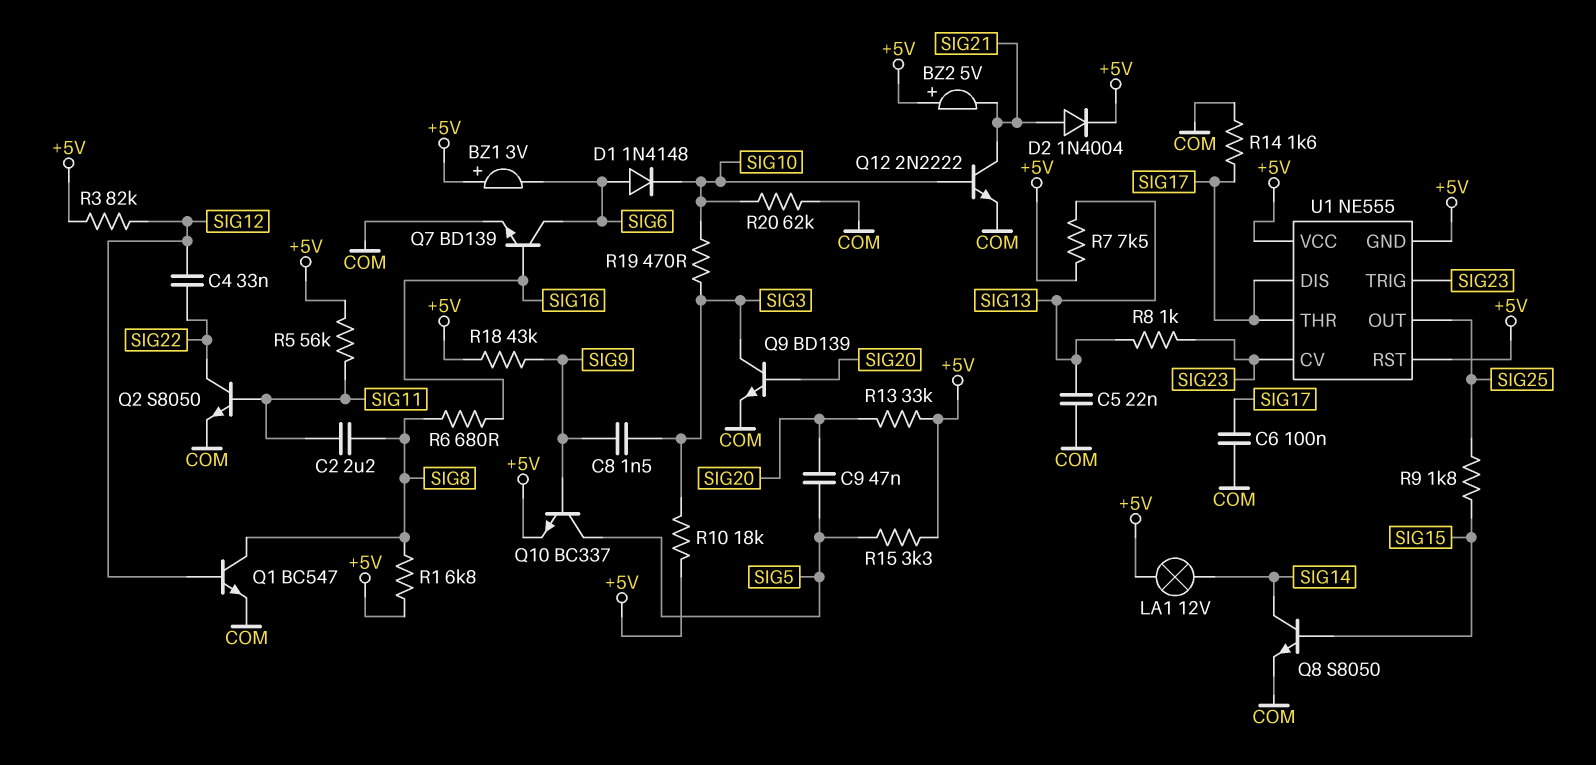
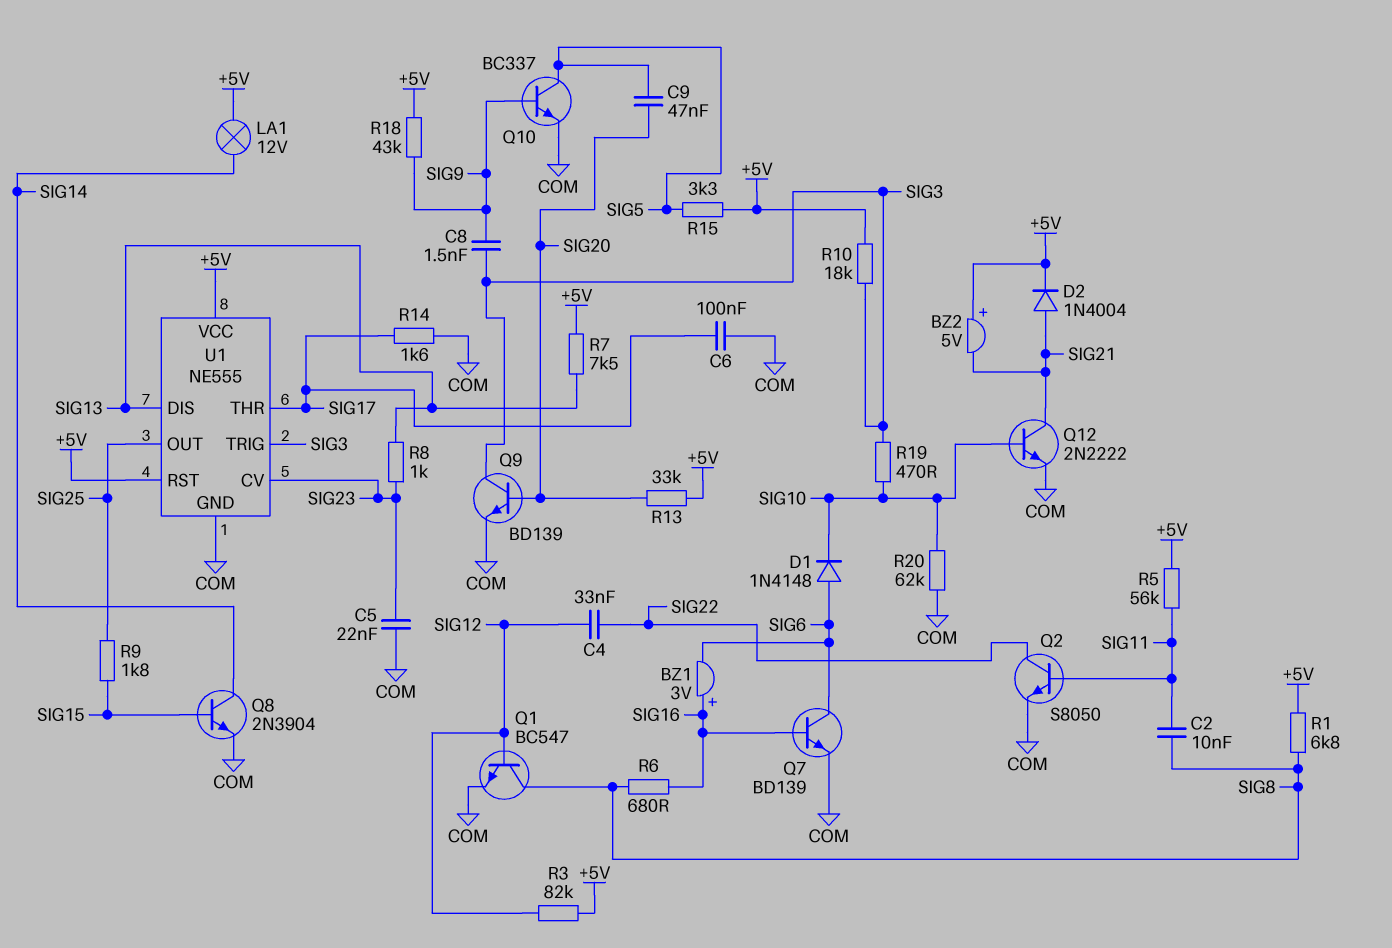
BZ1: buzzer 3V (plus +5V, minus SIG6) -> buzzer 3V (plus SIG16, minus SIG6)
C2: 2.2uF (SIG8, SIG11) -> 10nF (SIG8, SIG11)
C5: 22nF (COM, SIG13) -> 22nF (COM, SIG23)
Q8: NPN S8050 (B SIG15, C SIG14, E COM) -> NPN 2N3904 (B SIG15, C SIG14, E COM)
Q10: NPN BC337 (B SIG9, C SIG5, E +5V) -> NPN BC337 (B SIG9, C SIG5, E COM)
U1 pin DIS: SIG17 -> SIG13
U1 pin GND: +5V -> COM
U1 pin TRIG: SIG23 -> SIG3

